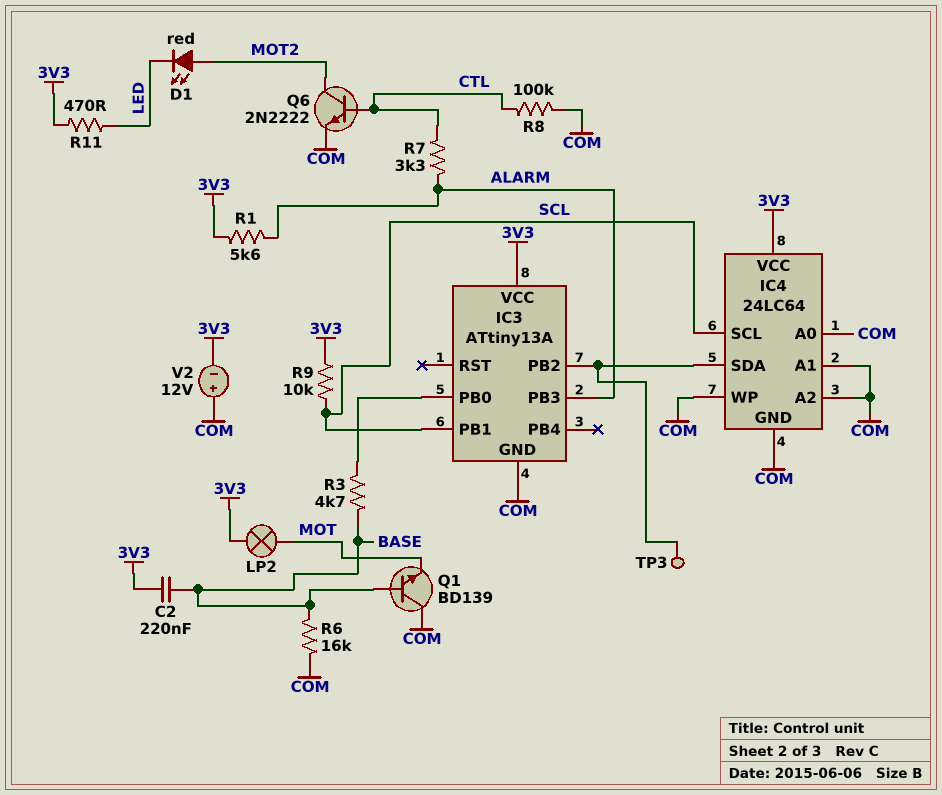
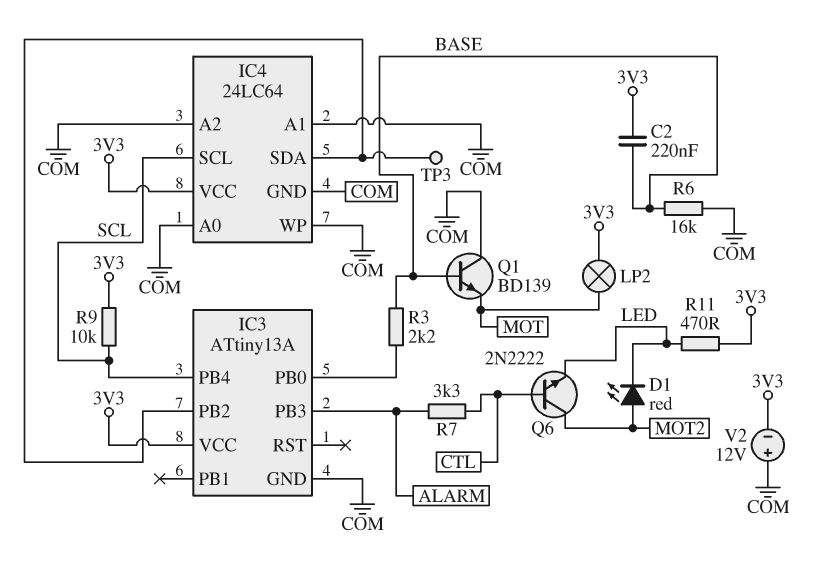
IC3 pin PB1: SCL -> none
IC3 pin PB4: none -> SCL
Q6: NPN 2N2222 (B CTL, C MOT2, E COM) -> NPN 2N2222 (B CTL, C MOT2, E LED)
R1: 5.6k (3V3, ALARM) -> none
R3: 4.7k (BASE, IC3/PB0) -> 2.2k (BASE, IC3/PB0)
R8: 100k (COM, CTL) -> none

